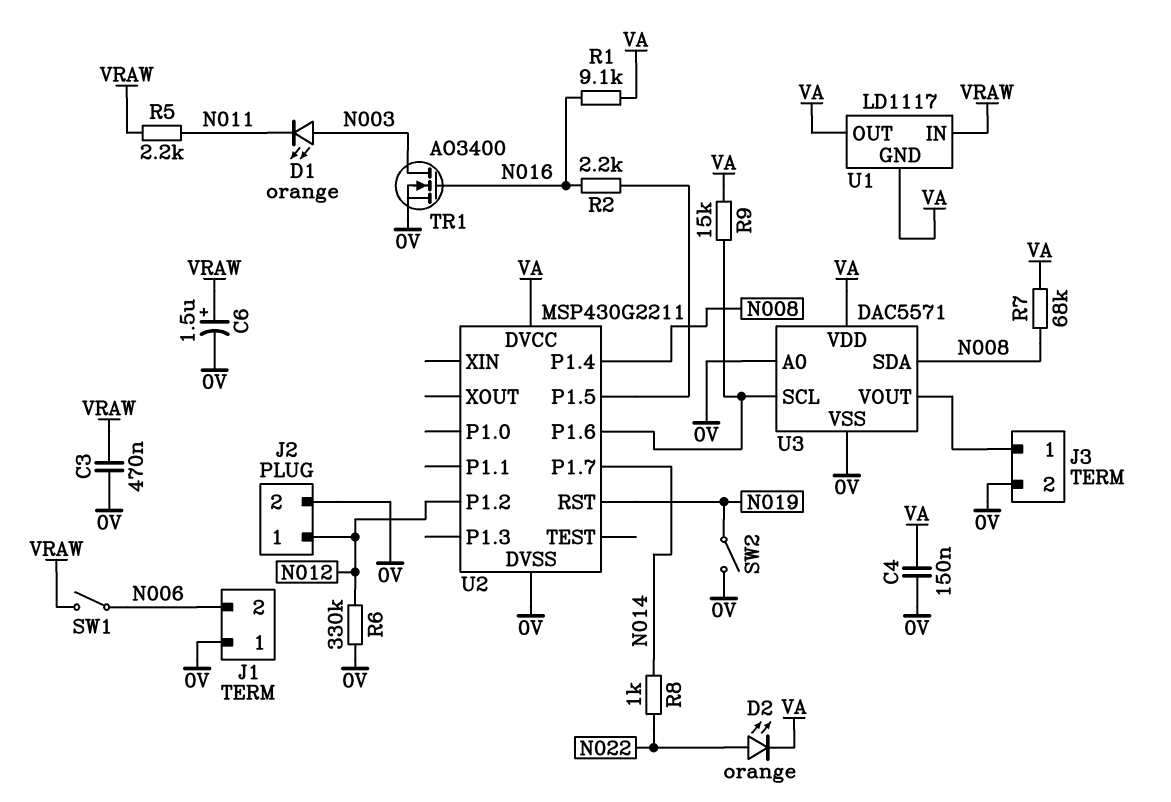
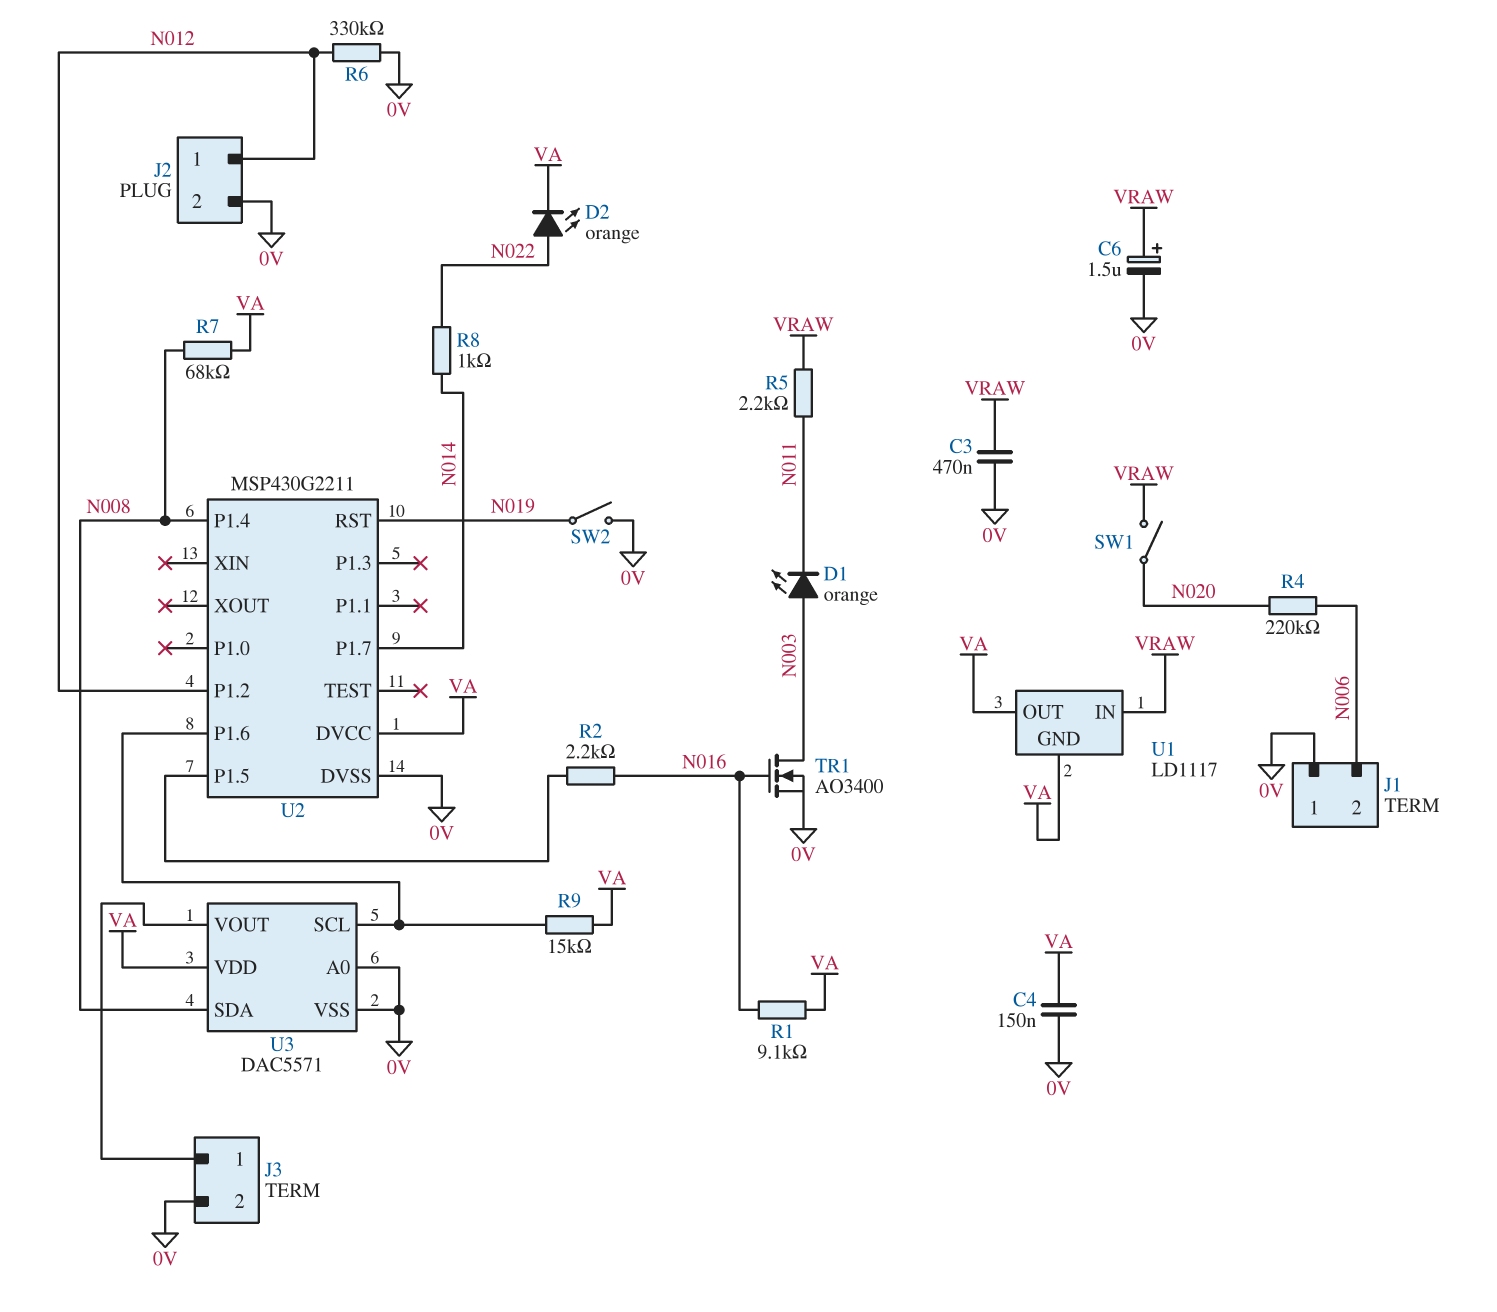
R4: none -> 220k (N006, N020)
SW1: switch (N006, VRAW) -> switch (N020, VRAW)

